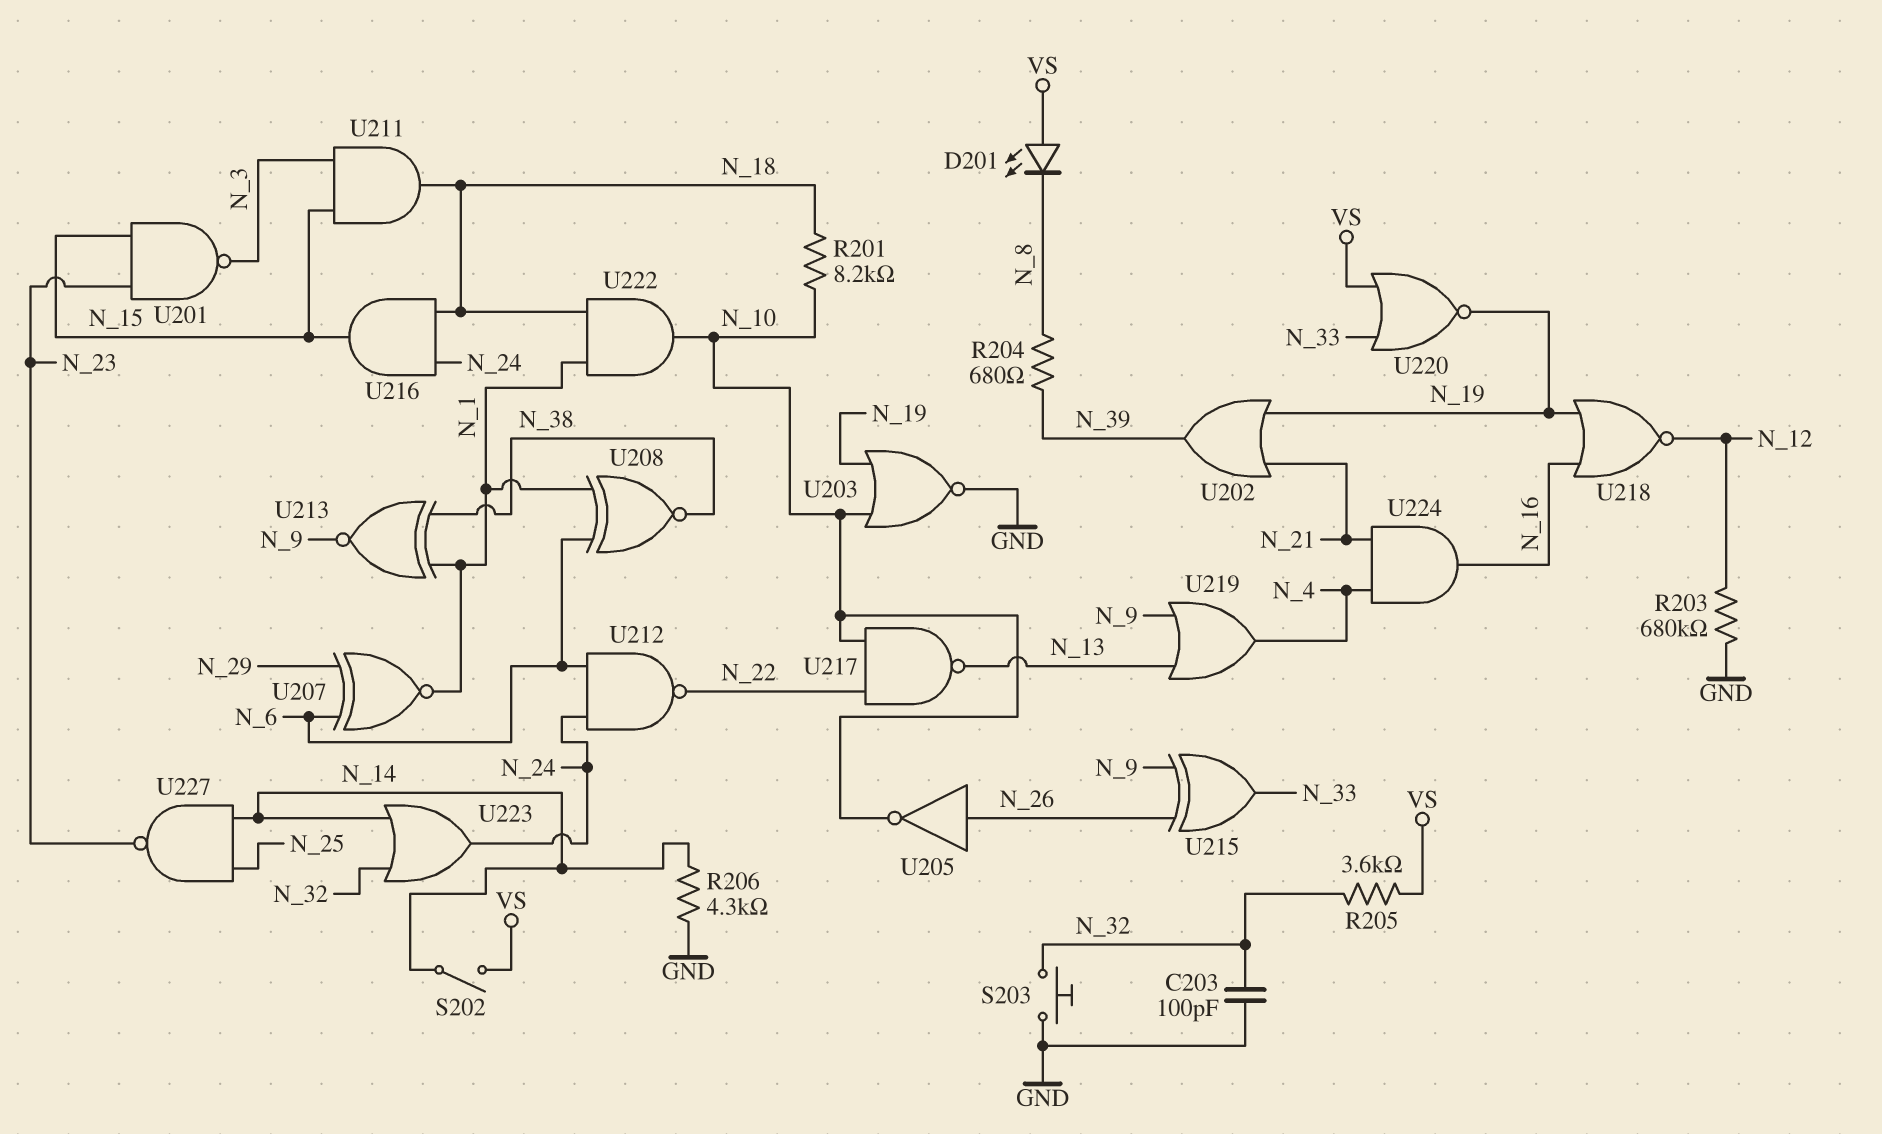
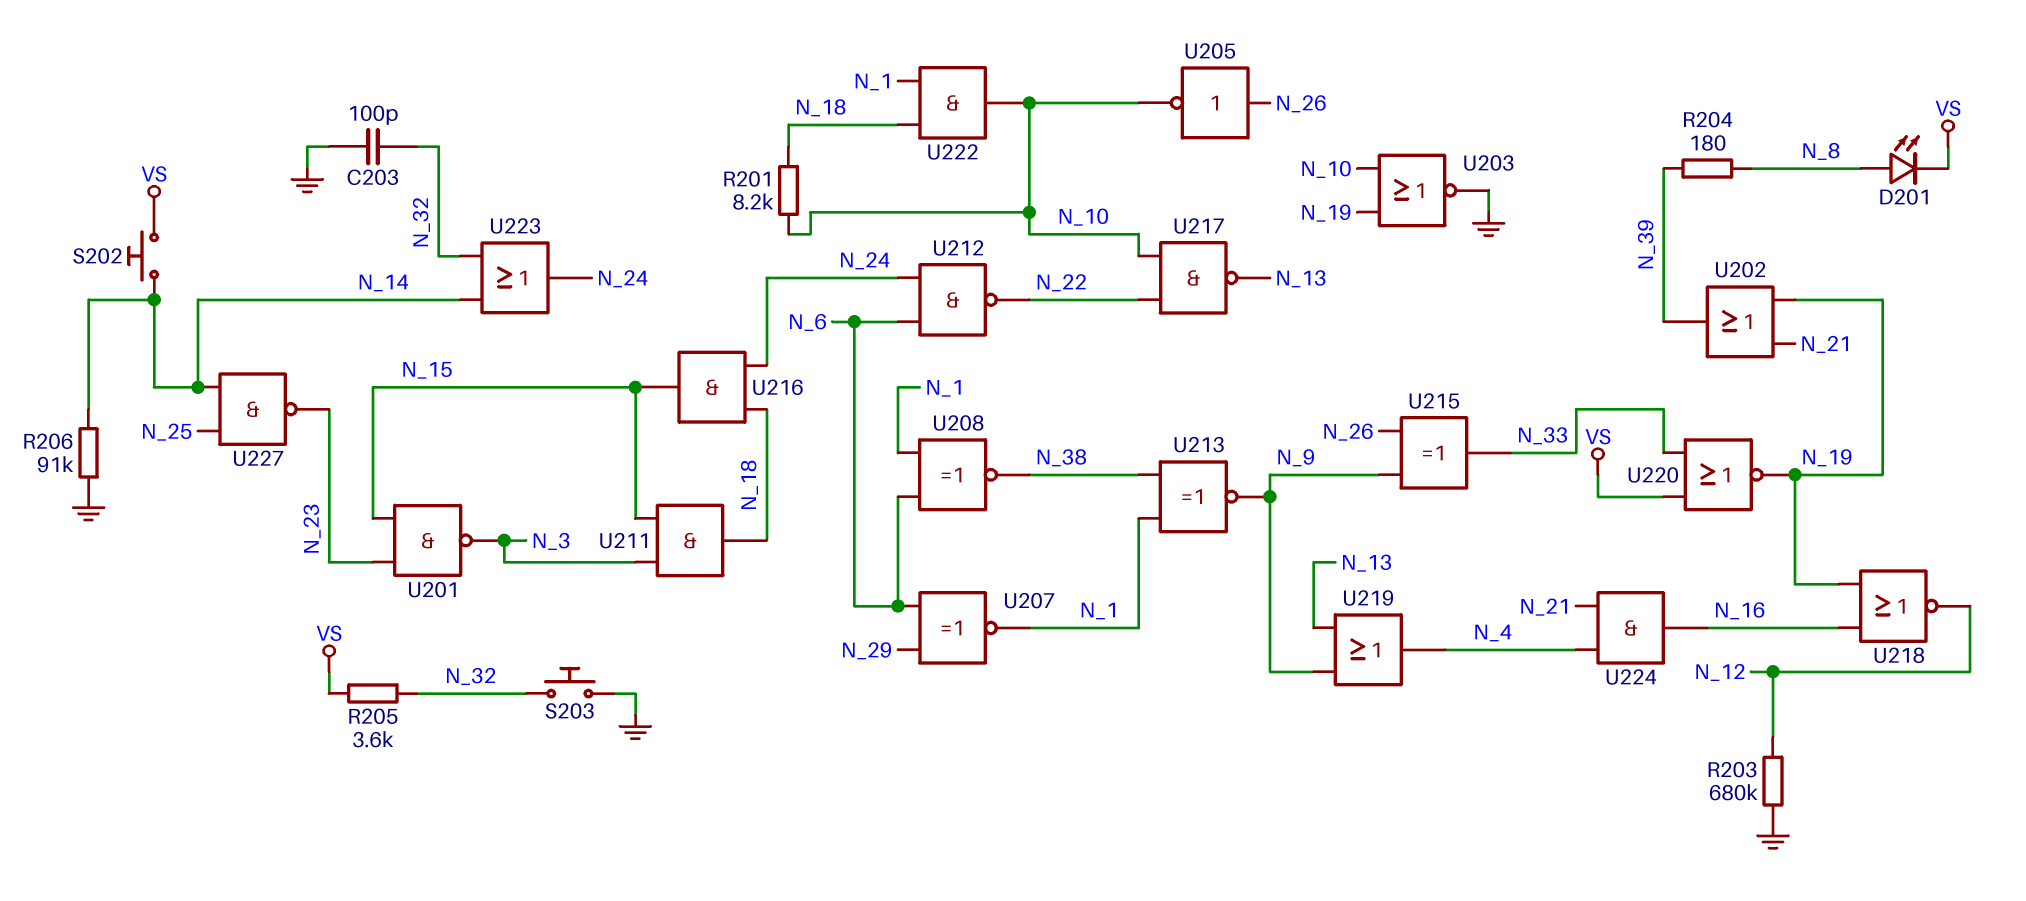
D201: LED (A VS, K N_8) -> LED (A N_8, K VS)
R204: 680 (N_8, N_39) -> 180 (N_8, N_39)
R206: 4.3k (GND, N_14) -> 91k (GND, N_14)
S202: switch (N_14, VS) -> button (N_14, VS)

